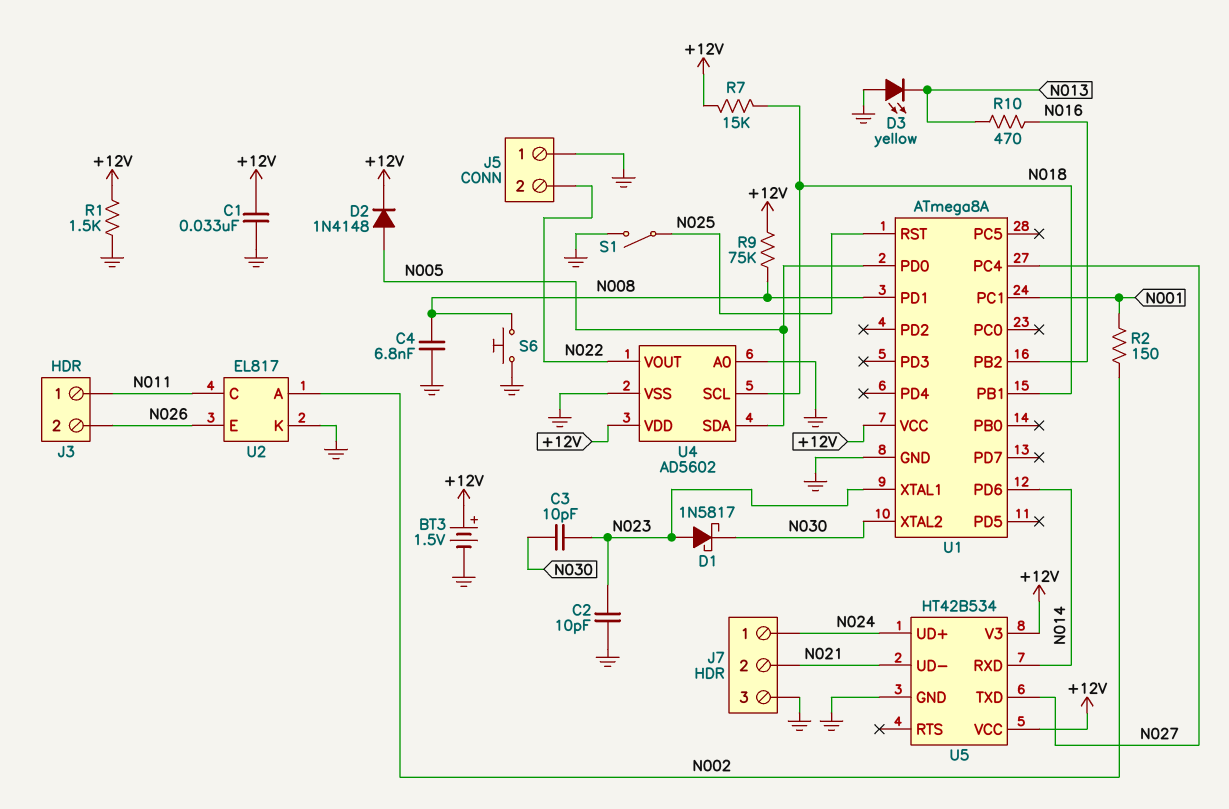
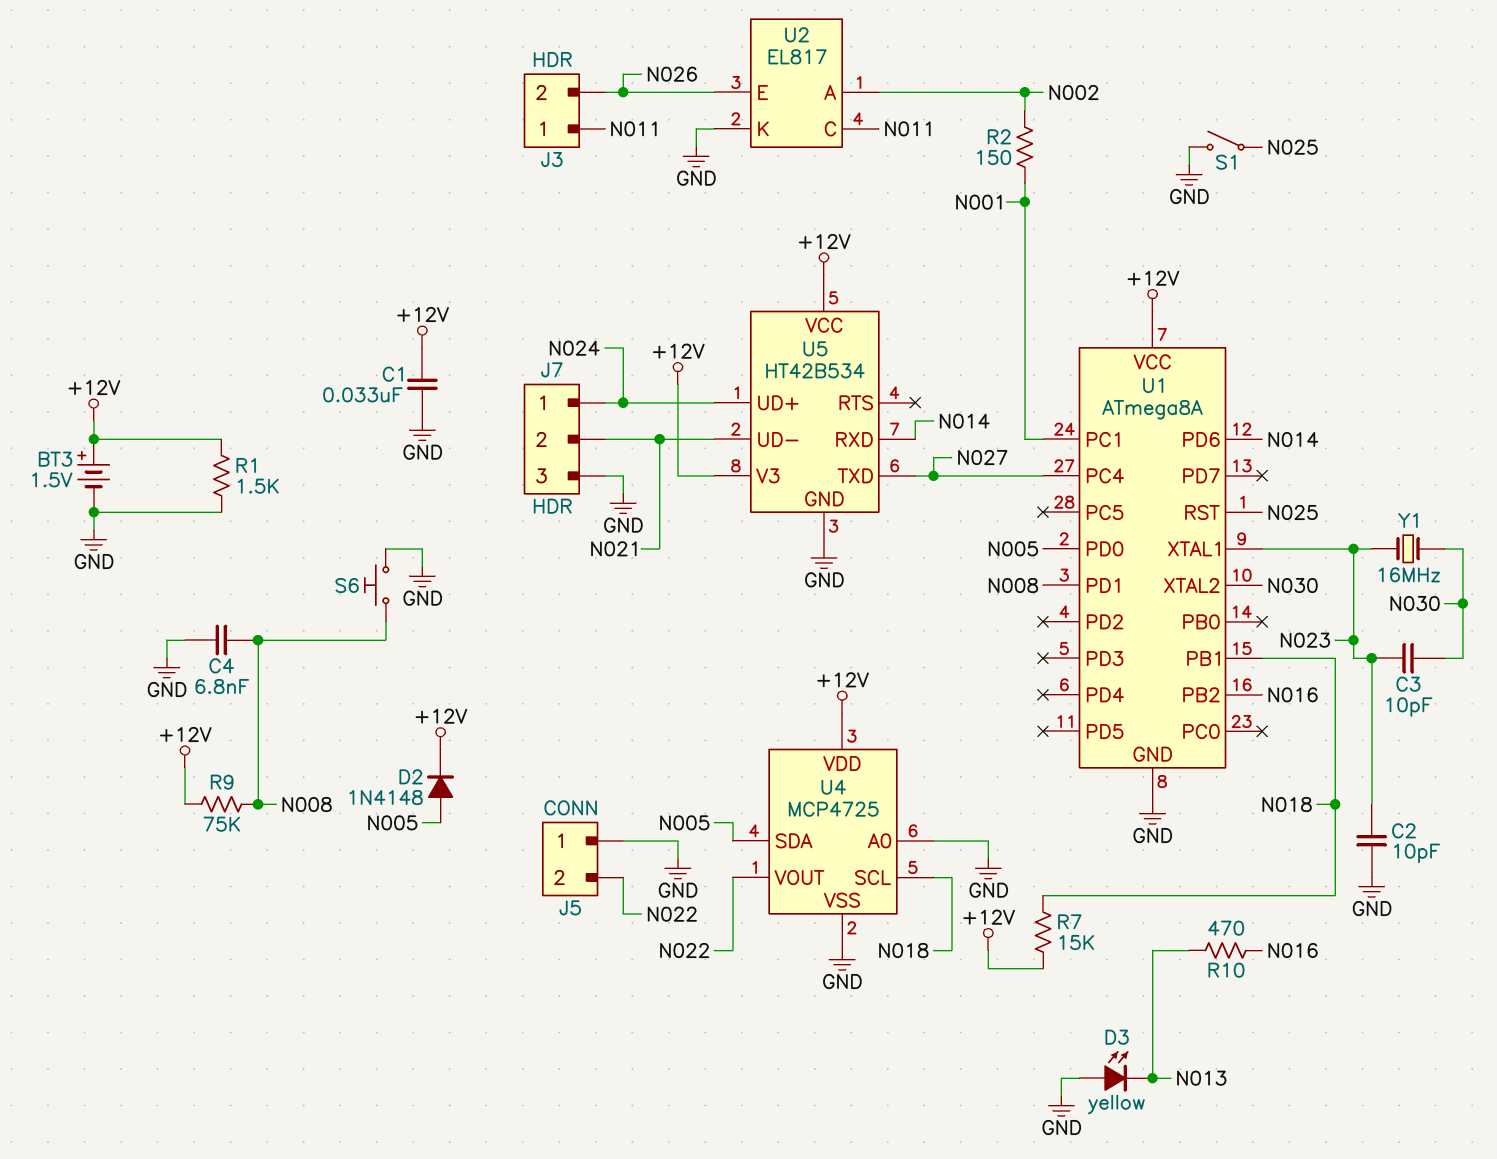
D1: schottky 1N5817 (A N023, K N030) -> none
U4: AD5602 -> MCP4725
Y1: none -> 16MHz (N023, N030)

